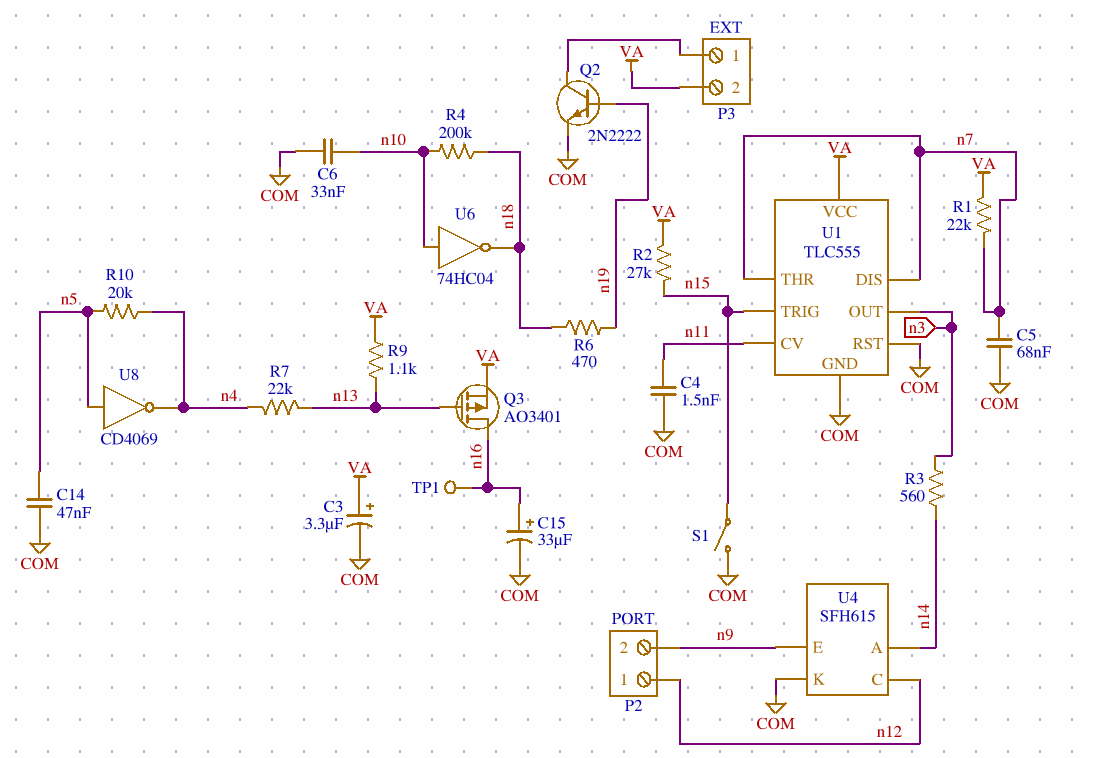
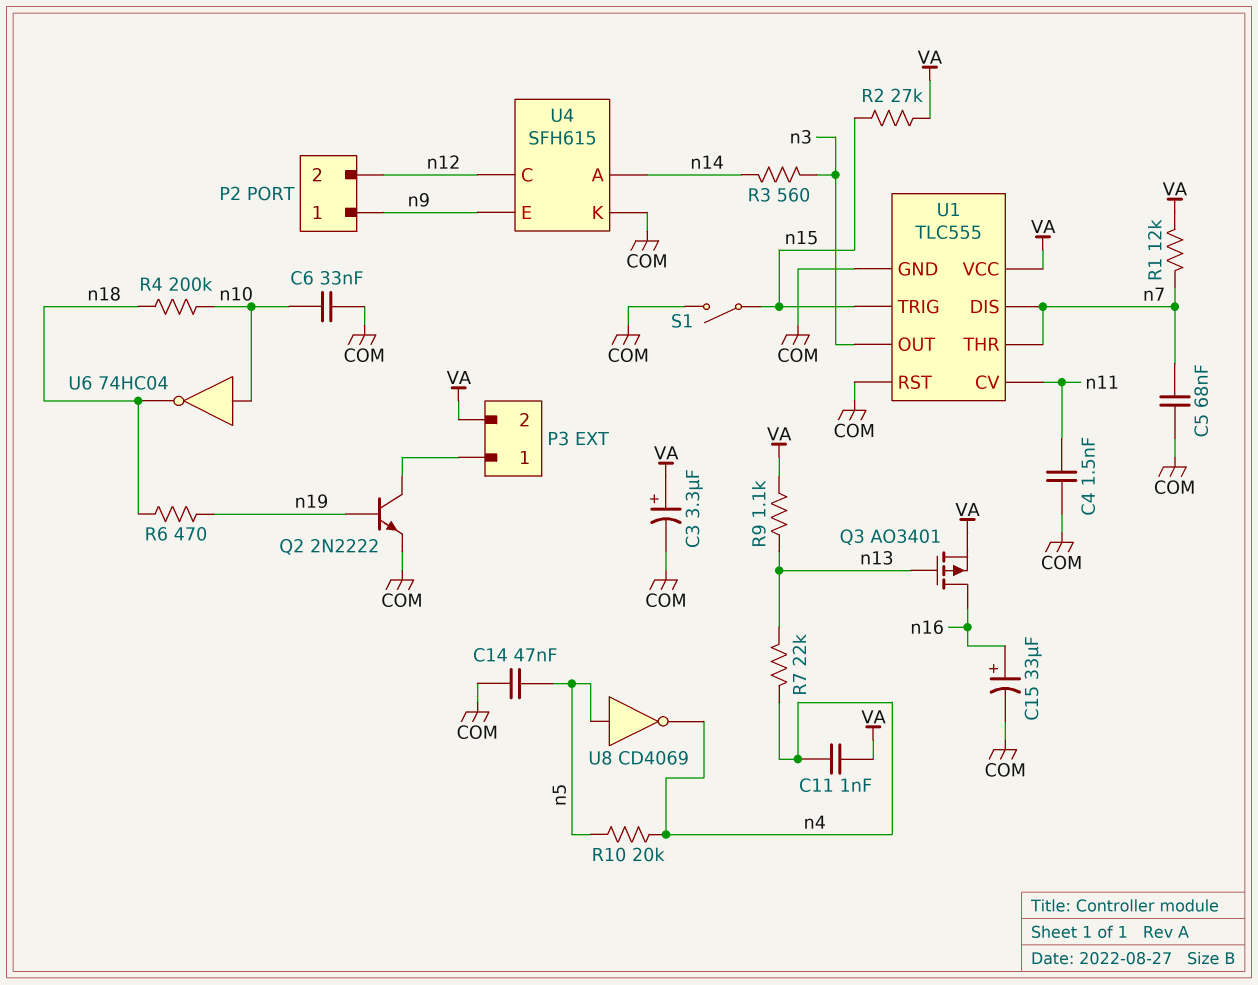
C11: none -> 1nF (VA, n4)
P2 pin 1: n12 -> n9
P2 pin 2: n9 -> n12
R1: 22k (VA, n7) -> 12k (VA, n7)
TP1: test point (n16) -> none

